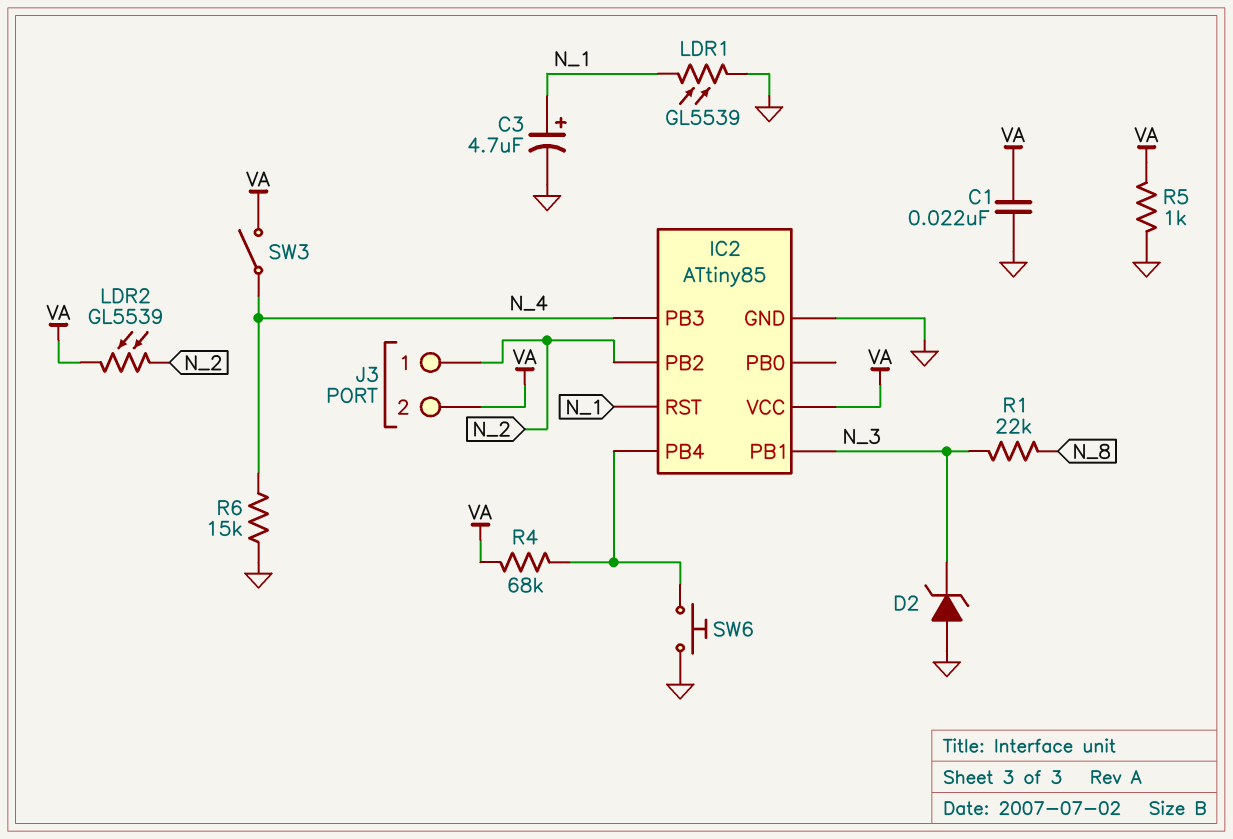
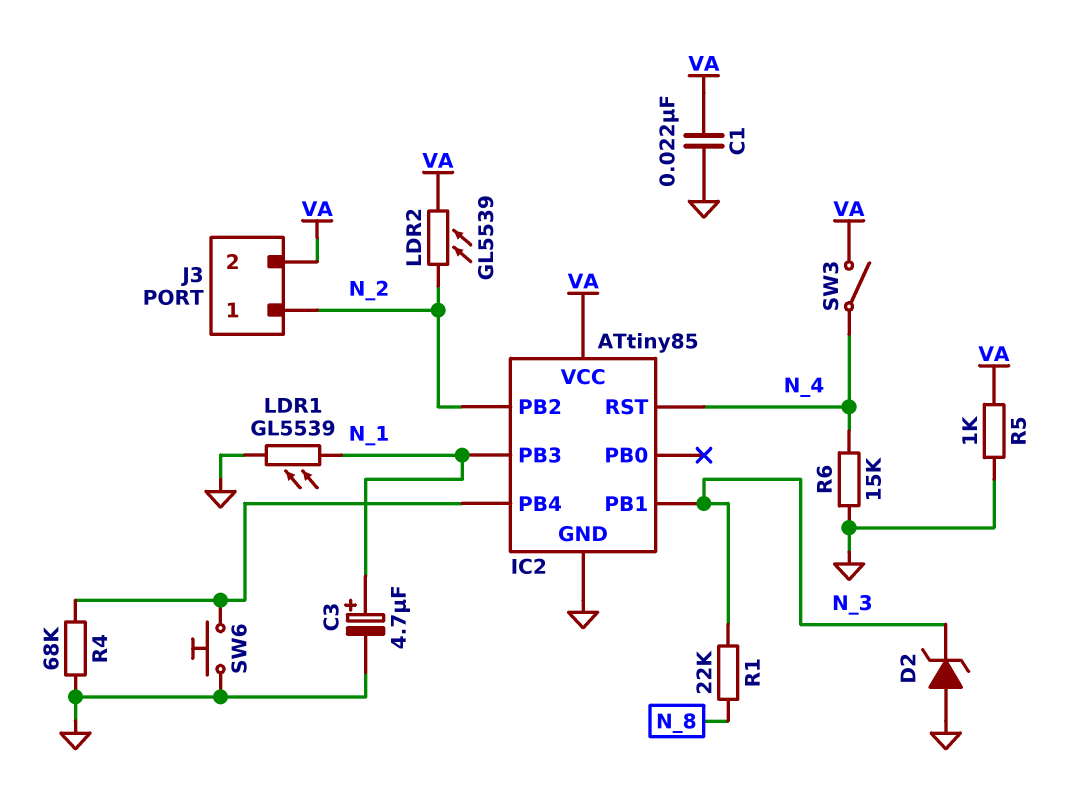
IC2 pin PB3: N_4 -> N_1
IC2 pin RST: N_1 -> N_4
R4: 68k (IC2/PB4, VA) -> 68k (GND, IC2/PB4)

